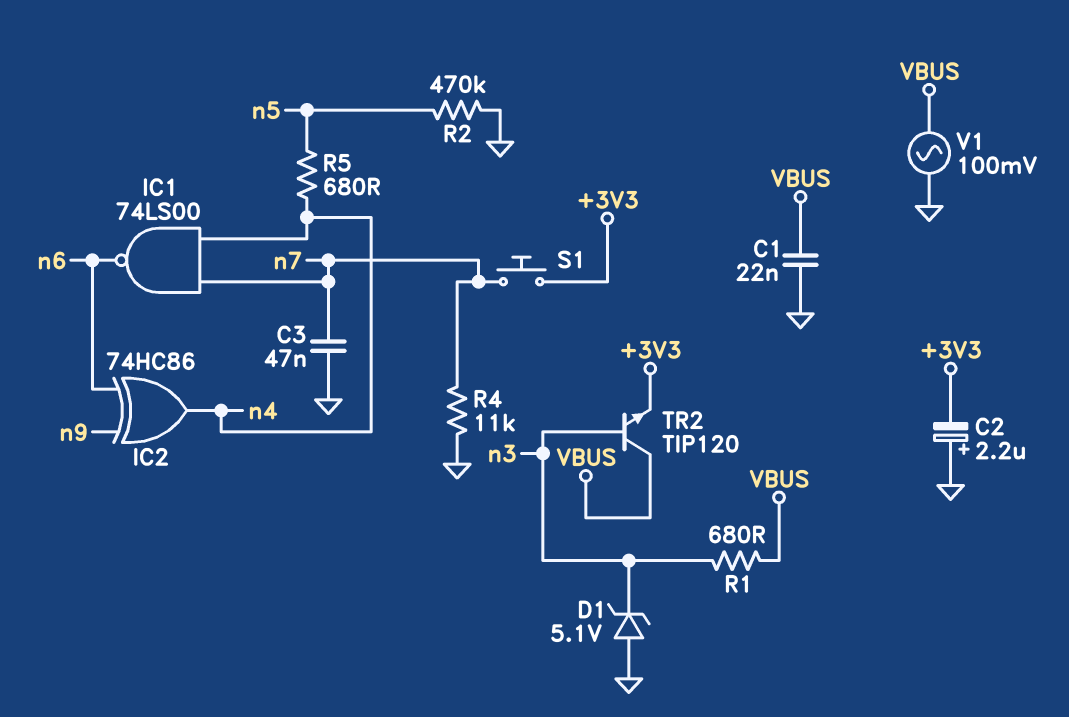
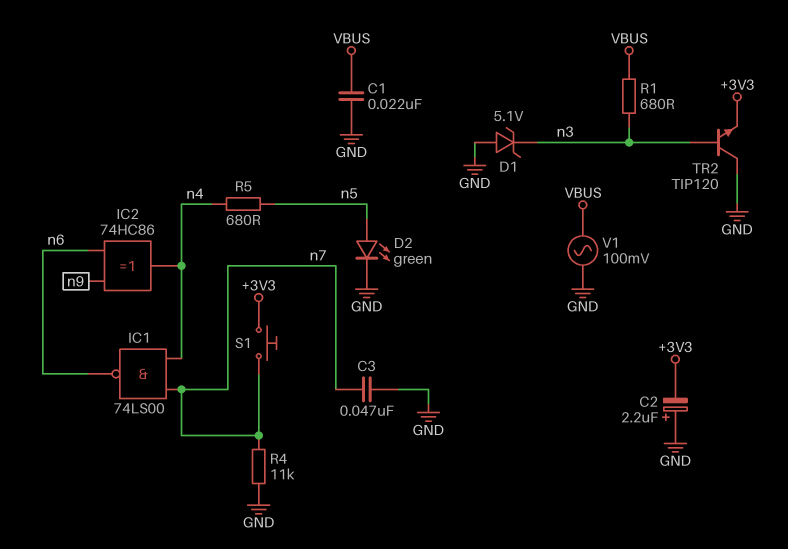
D2: none -> LED green (A n5, K GND)
R2: 470k (GND, n5) -> none
TR2: NPN TIP120 (B n3, C VBUS, E +3V3) -> NPN TIP120 (B n3, C GND, E +3V3)

